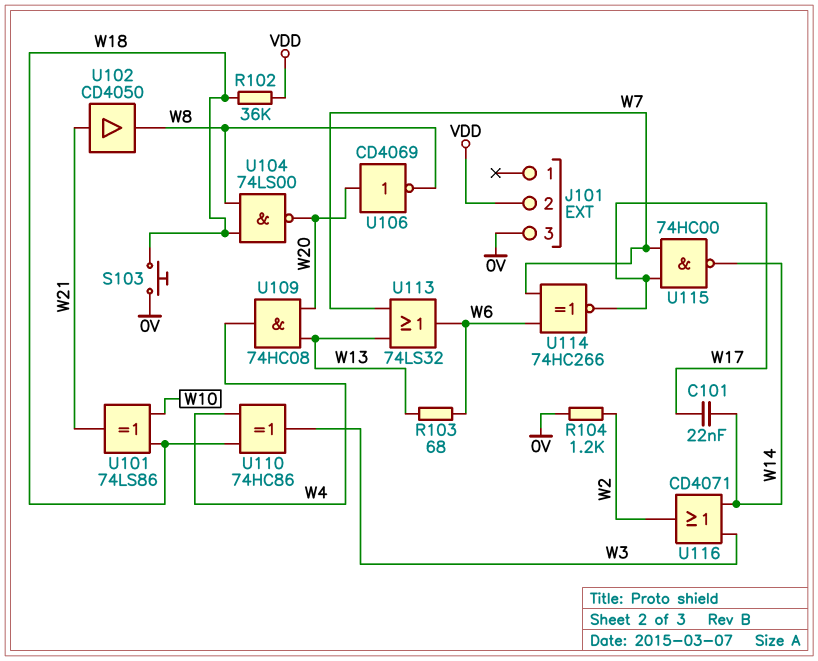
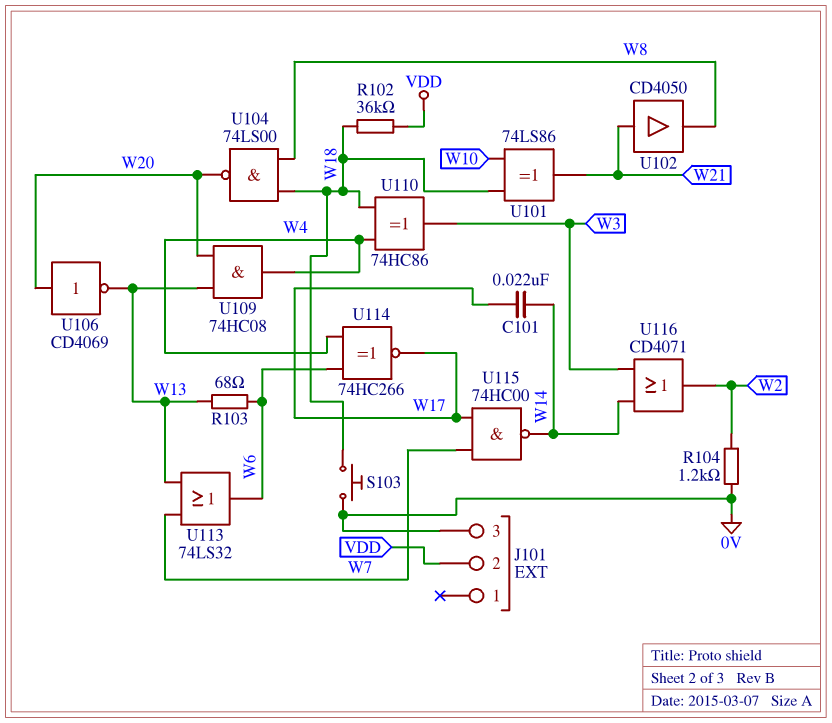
U106: NOT CD4069 (in W20, out W8) -> NOT CD4069 (in W20, out W13)
U114: XNOR 74HC266 (in W6, in W7, out W17) -> XNOR 74HC266 (in W4, in W6, out W17)

